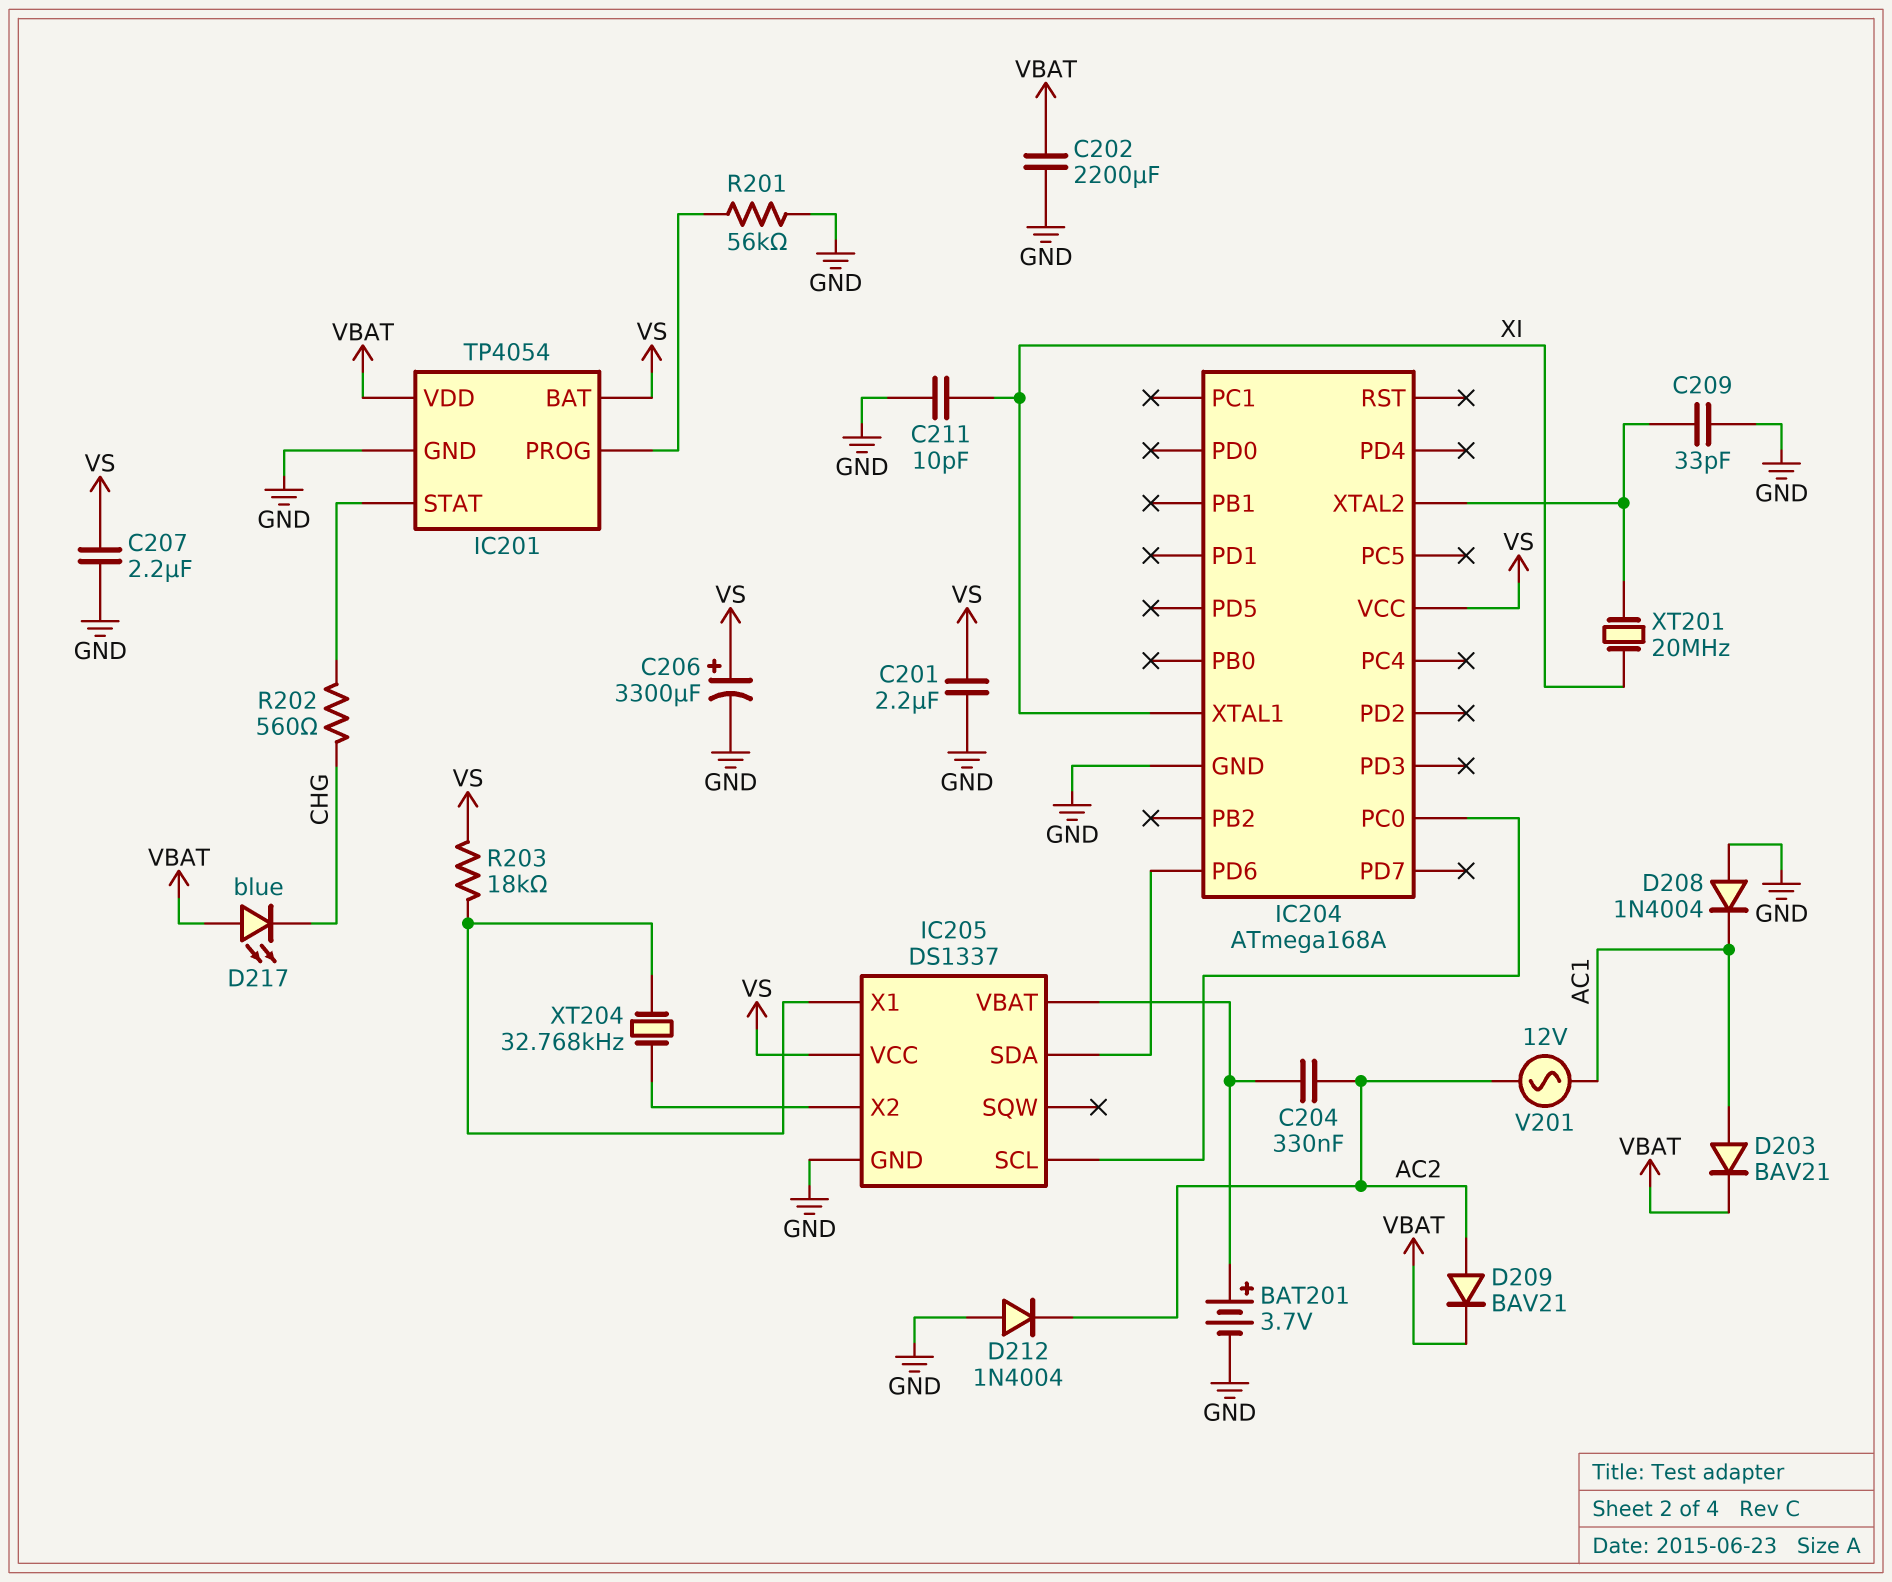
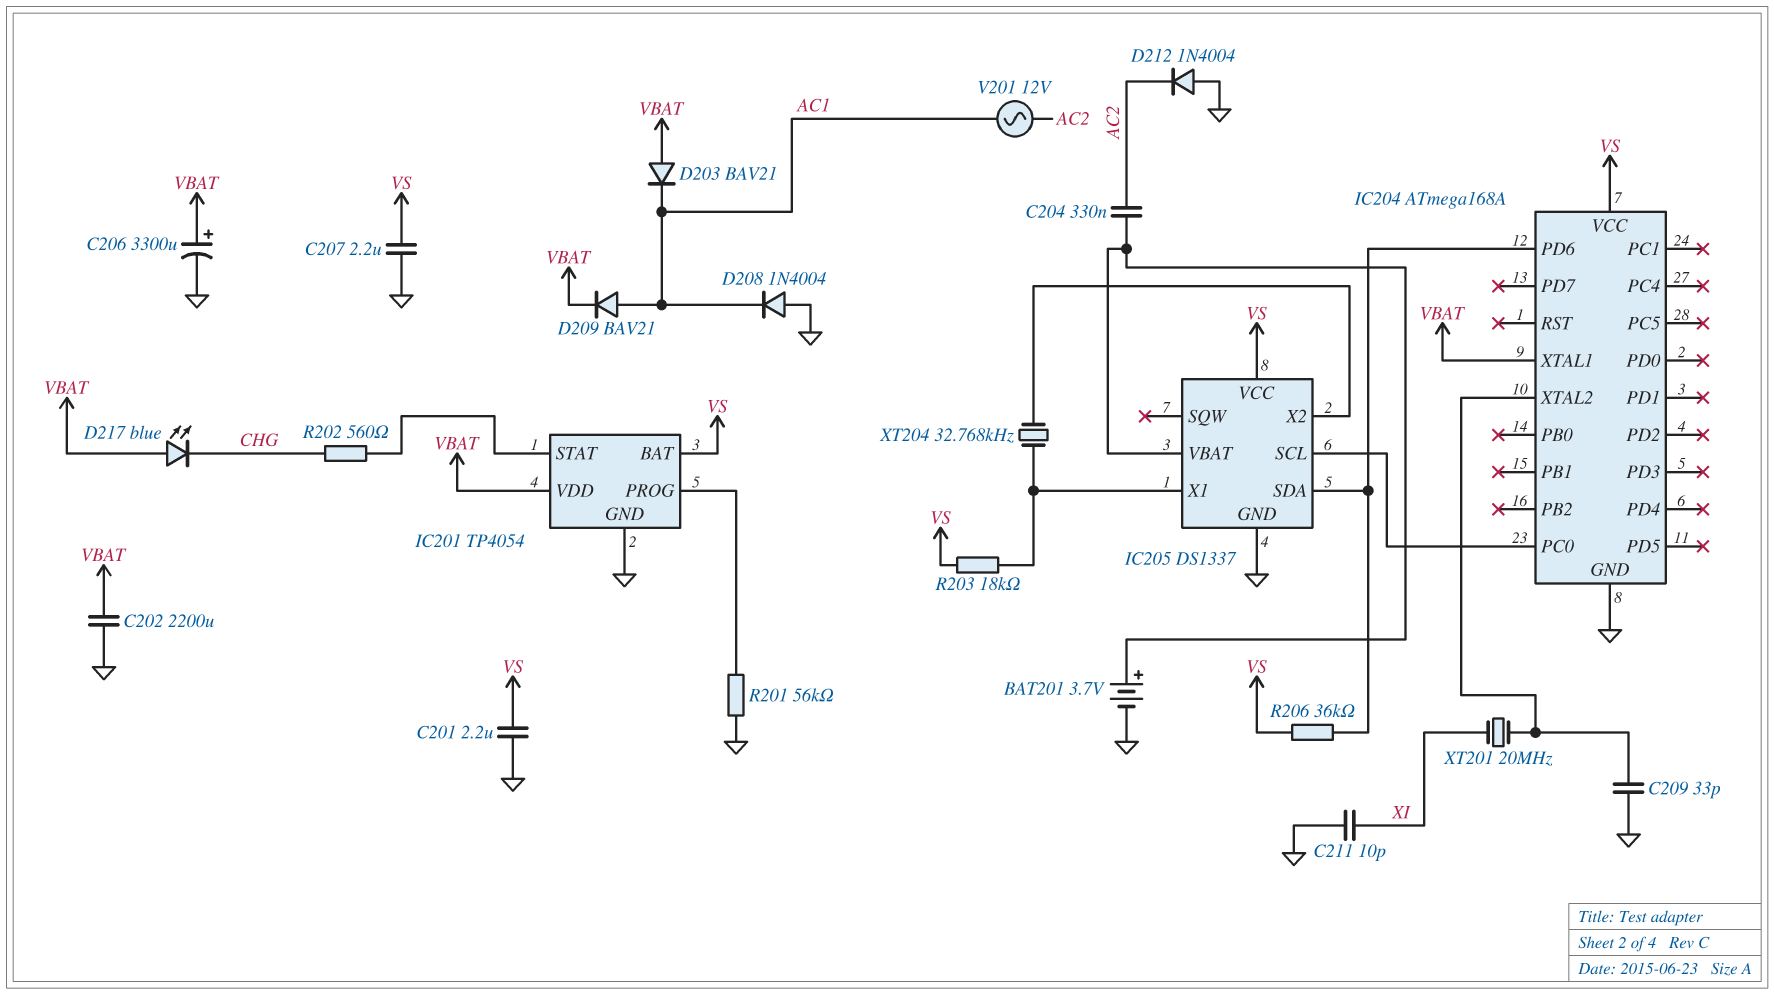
C206: 3300uF (plus VS, minus GND) -> 3300uF (plus VBAT, minus GND)
D203: diode BAV21 (A AC1, K VBAT) -> diode BAV21 (A VBAT, K AC1)
D209: diode BAV21 (A AC2, K VBAT) -> diode BAV21 (A AC1, K VBAT)
IC204 pin XTAL1: XI -> VBAT
R206: none -> 36k (IC204/PD6, VS)

